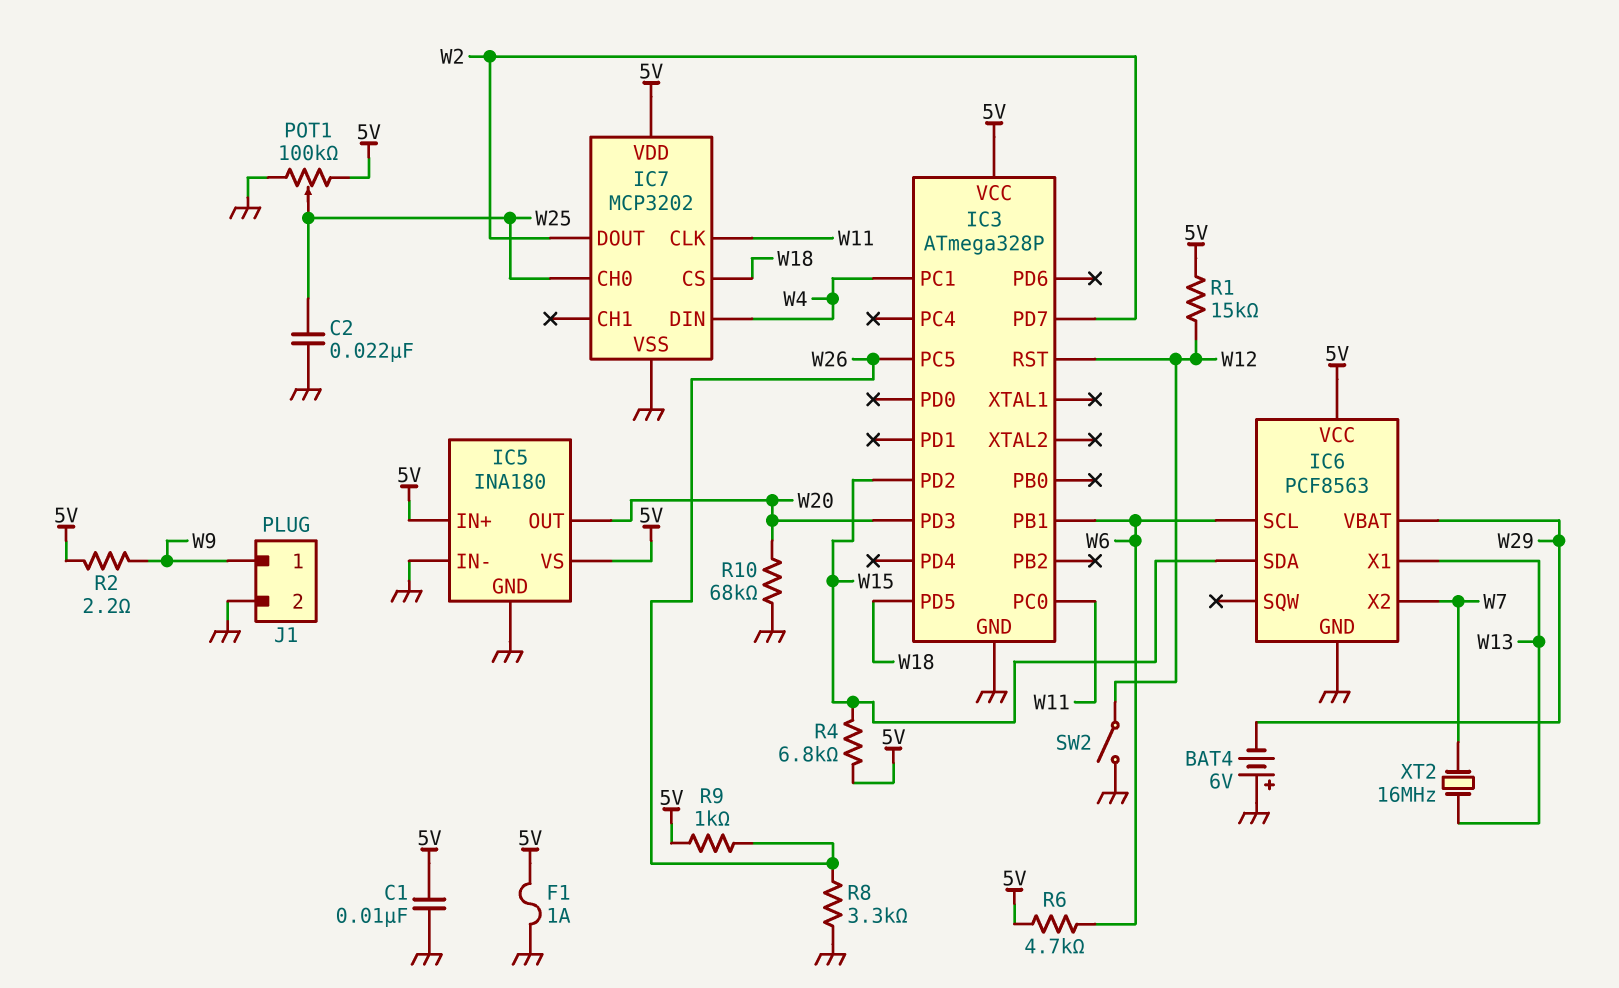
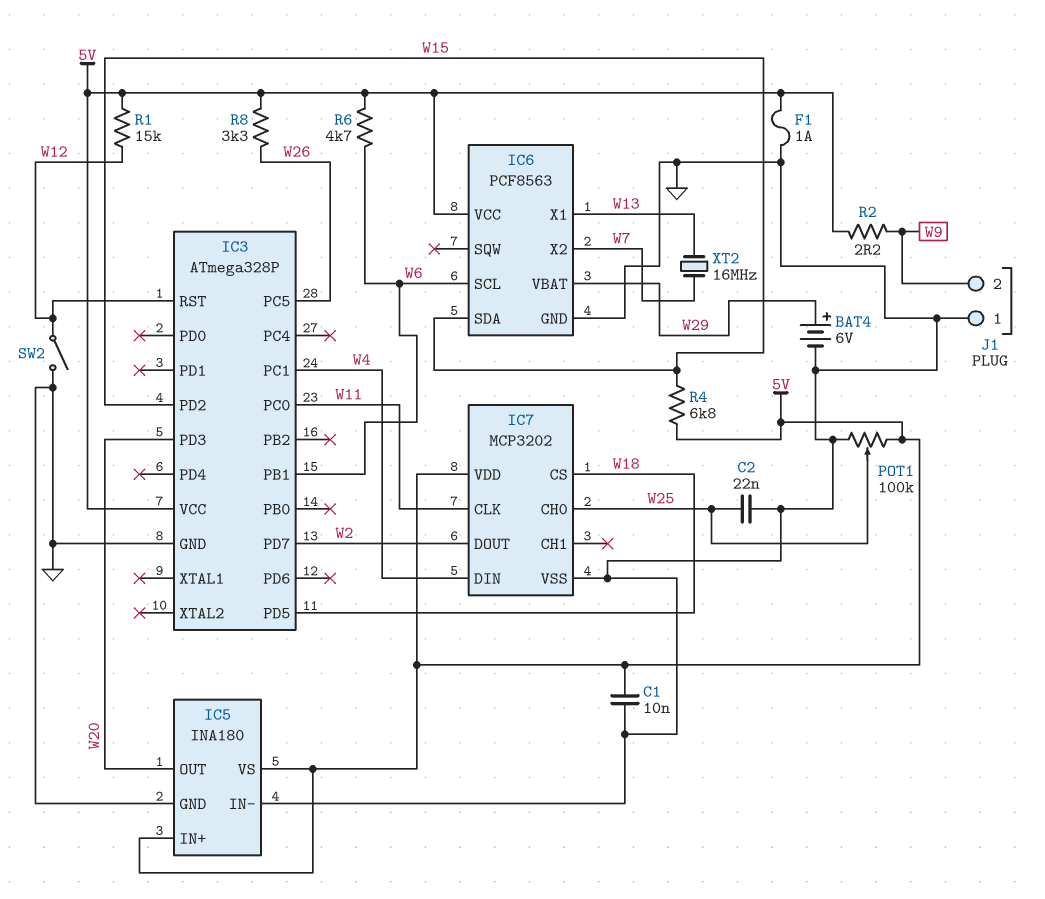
BAT4: 6V (plus GND, minus W29) -> 6V (plus W29, minus GND)
J1 pin 1: W9 -> GND
J1 pin 2: GND -> W9
R8: 3.3k (GND, W26) -> 3.3k (5V, W26)
R9: 1k (5V, W26) -> none
R10: 68k (GND, W20) -> none

